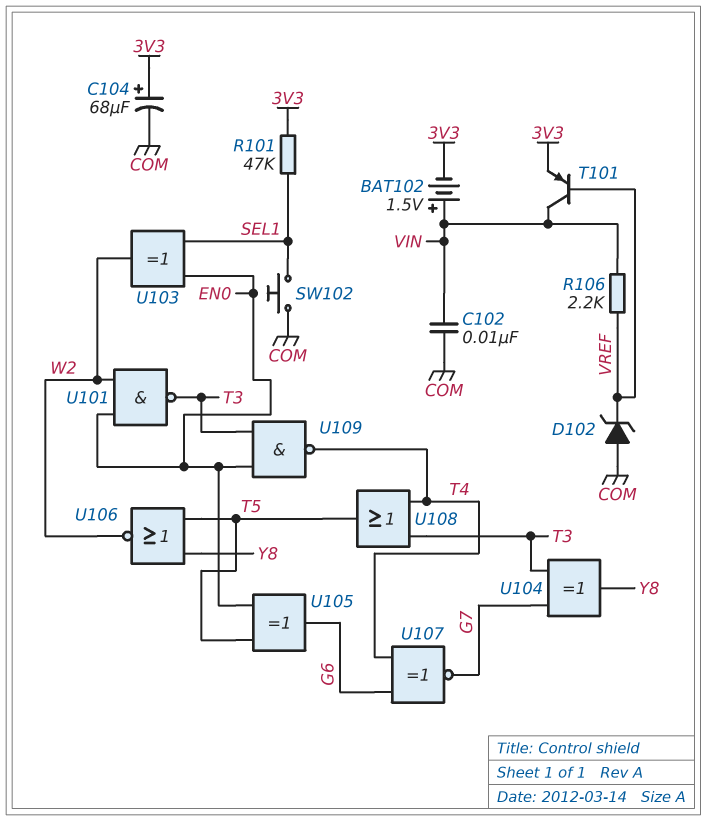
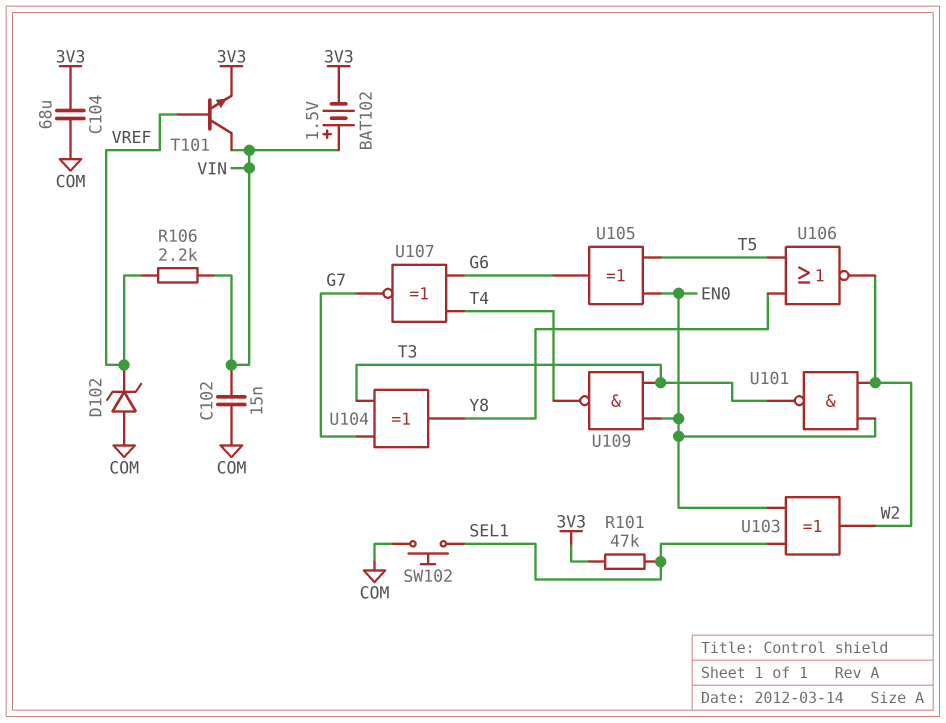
C102: 10nF (COM, VIN) -> 15nF (COM, VIN)
C104: 68uF (plus 3V3, minus COM) -> 68uF (3V3, COM)
T101: PNP (B VREF, C VIN, E 3V3) -> NPN (B VREF, C VIN, E 3V3)
U108: OR (in T3, in T4, out T5) -> none

